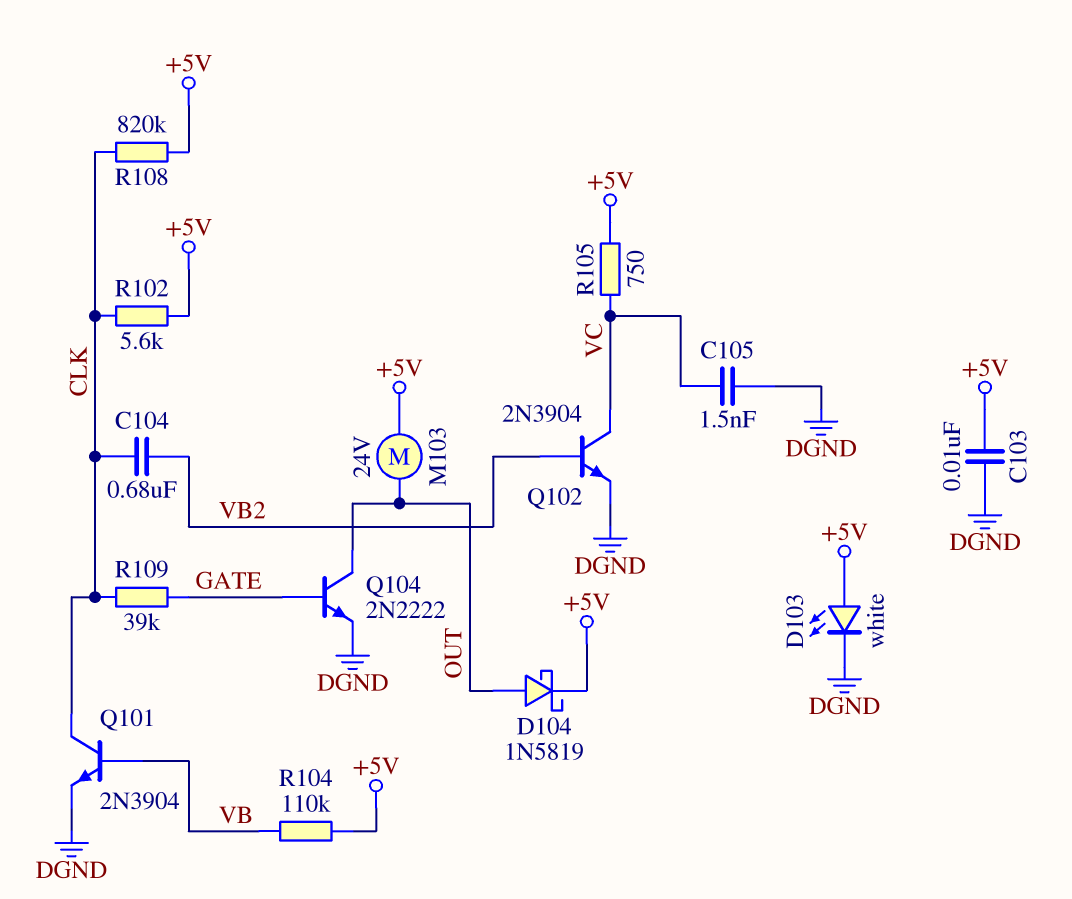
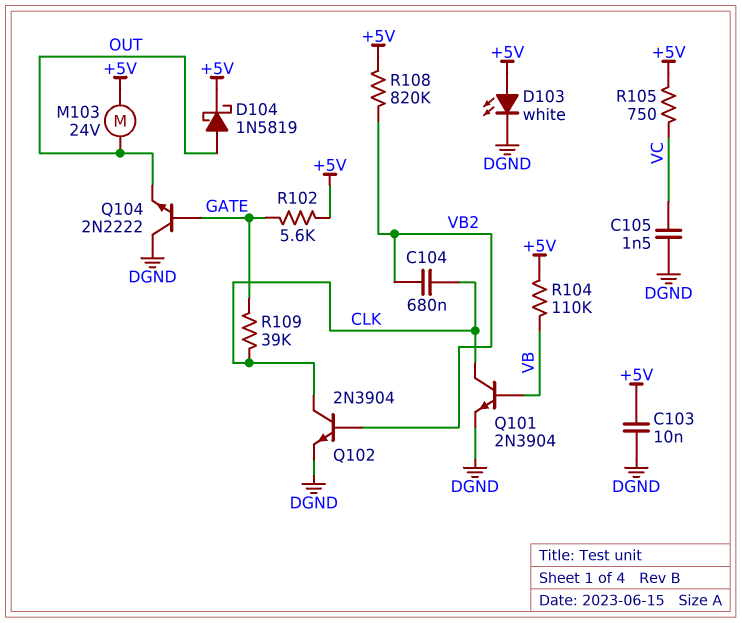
Q102: NPN 2N3904 (B VB2, C VC, E DGND) -> NPN 2N3904 (B VB2, C CLK, E DGND)
Q104: NPN 2N2222 (B GATE, C OUT, E DGND) -> NPN 2N2222 (B GATE, C DGND, E OUT)
R102: 5.6k (+5V, CLK) -> 5.6k (+5V, GATE)
R108: 820k (+5V, CLK) -> 820k (+5V, VB2)

